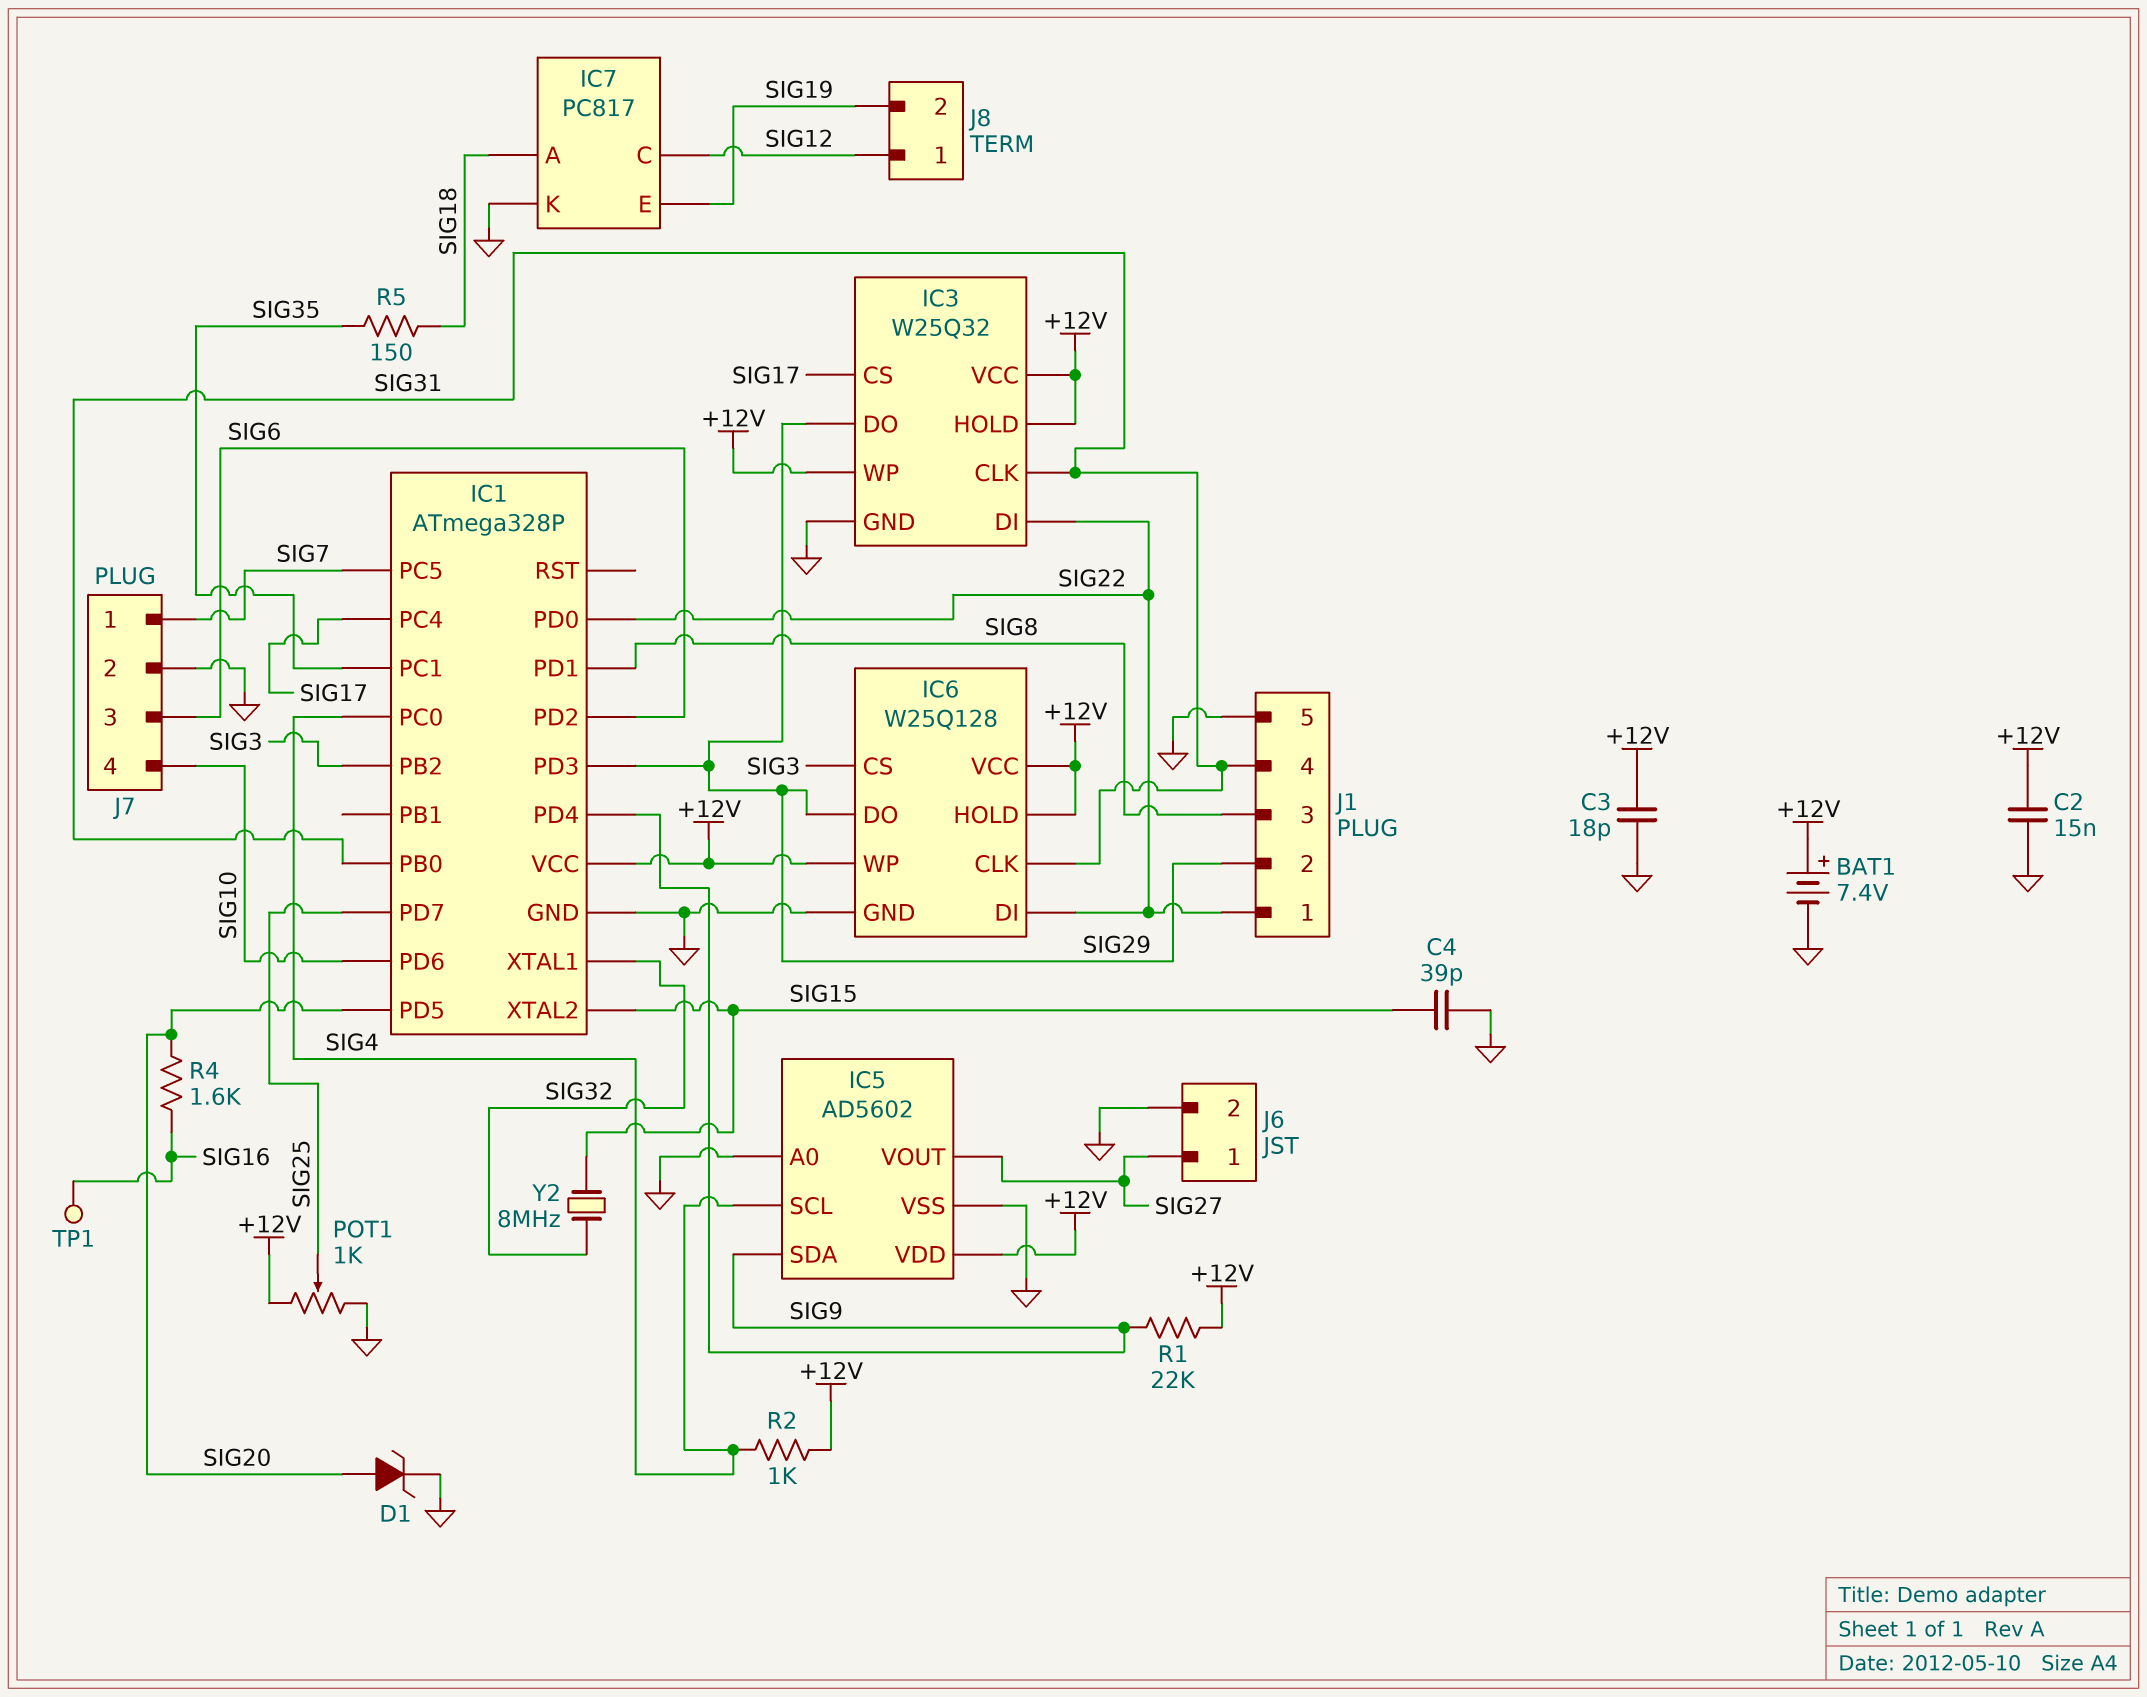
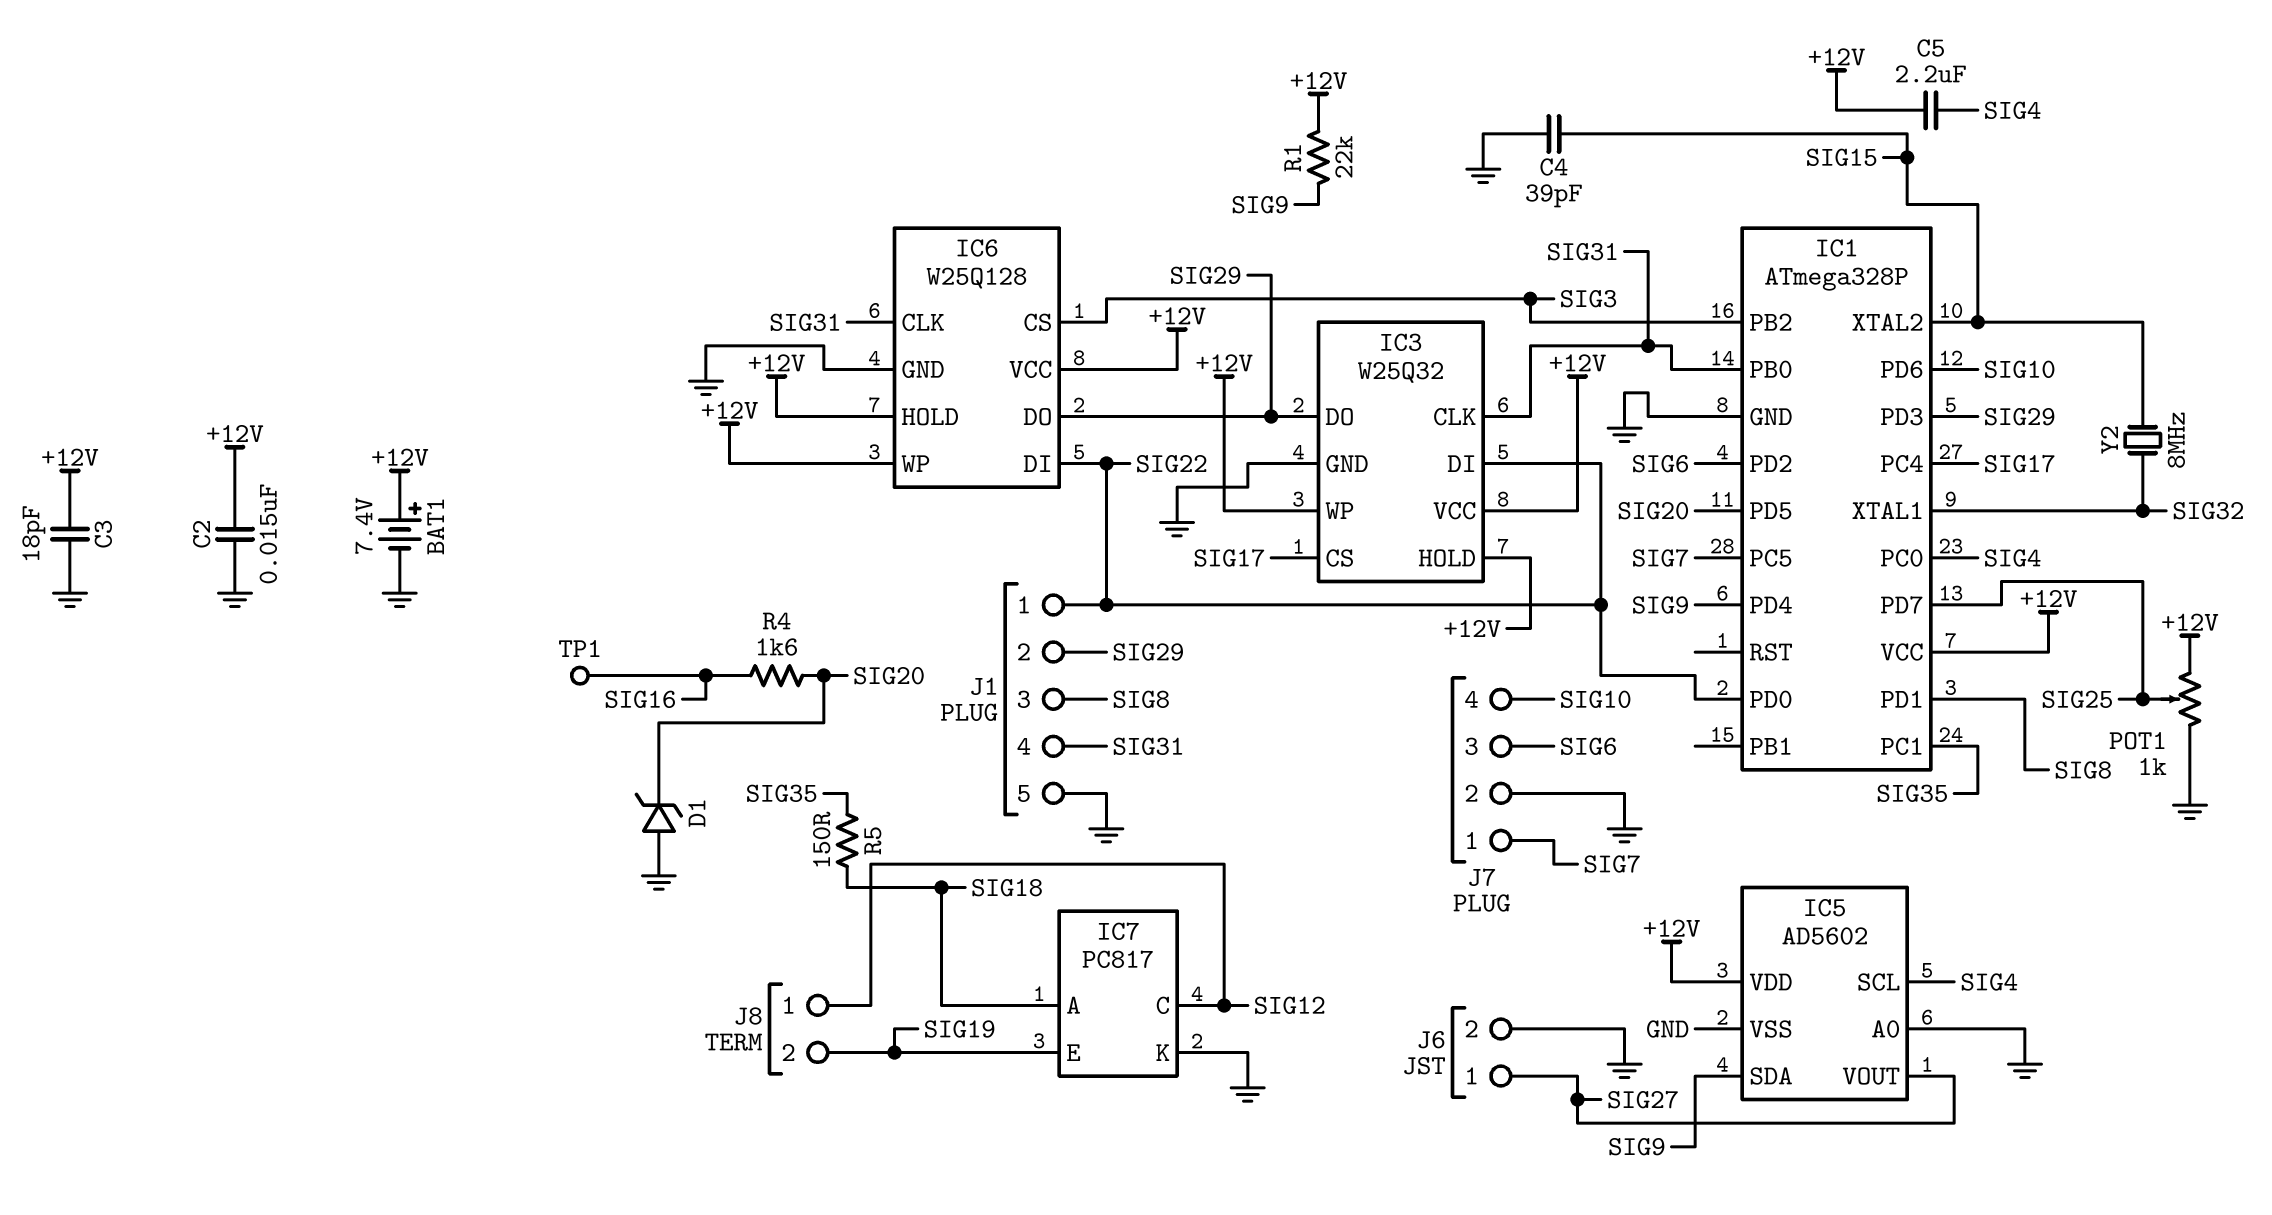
C5: none -> 2.2uF (+12V, SIG4)
D1: zener (A SIG20, K GND) -> zener (A GND, K SIG20)
R2: 1k (+12V, SIG4) -> none

